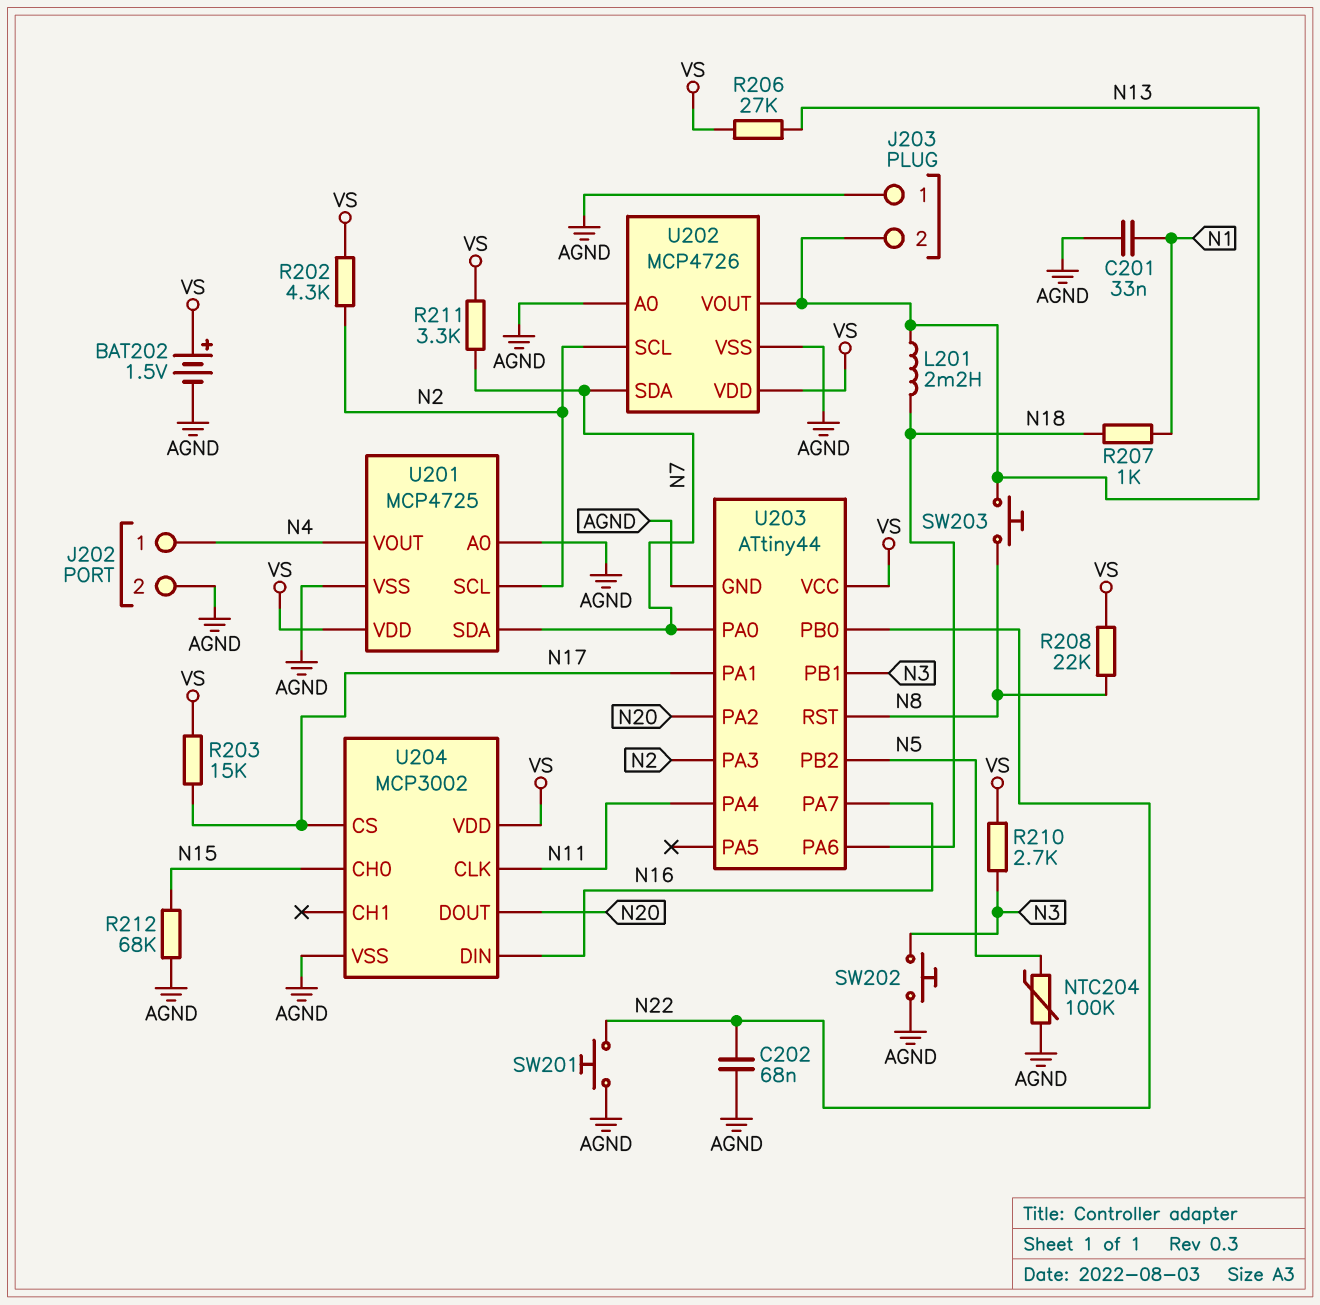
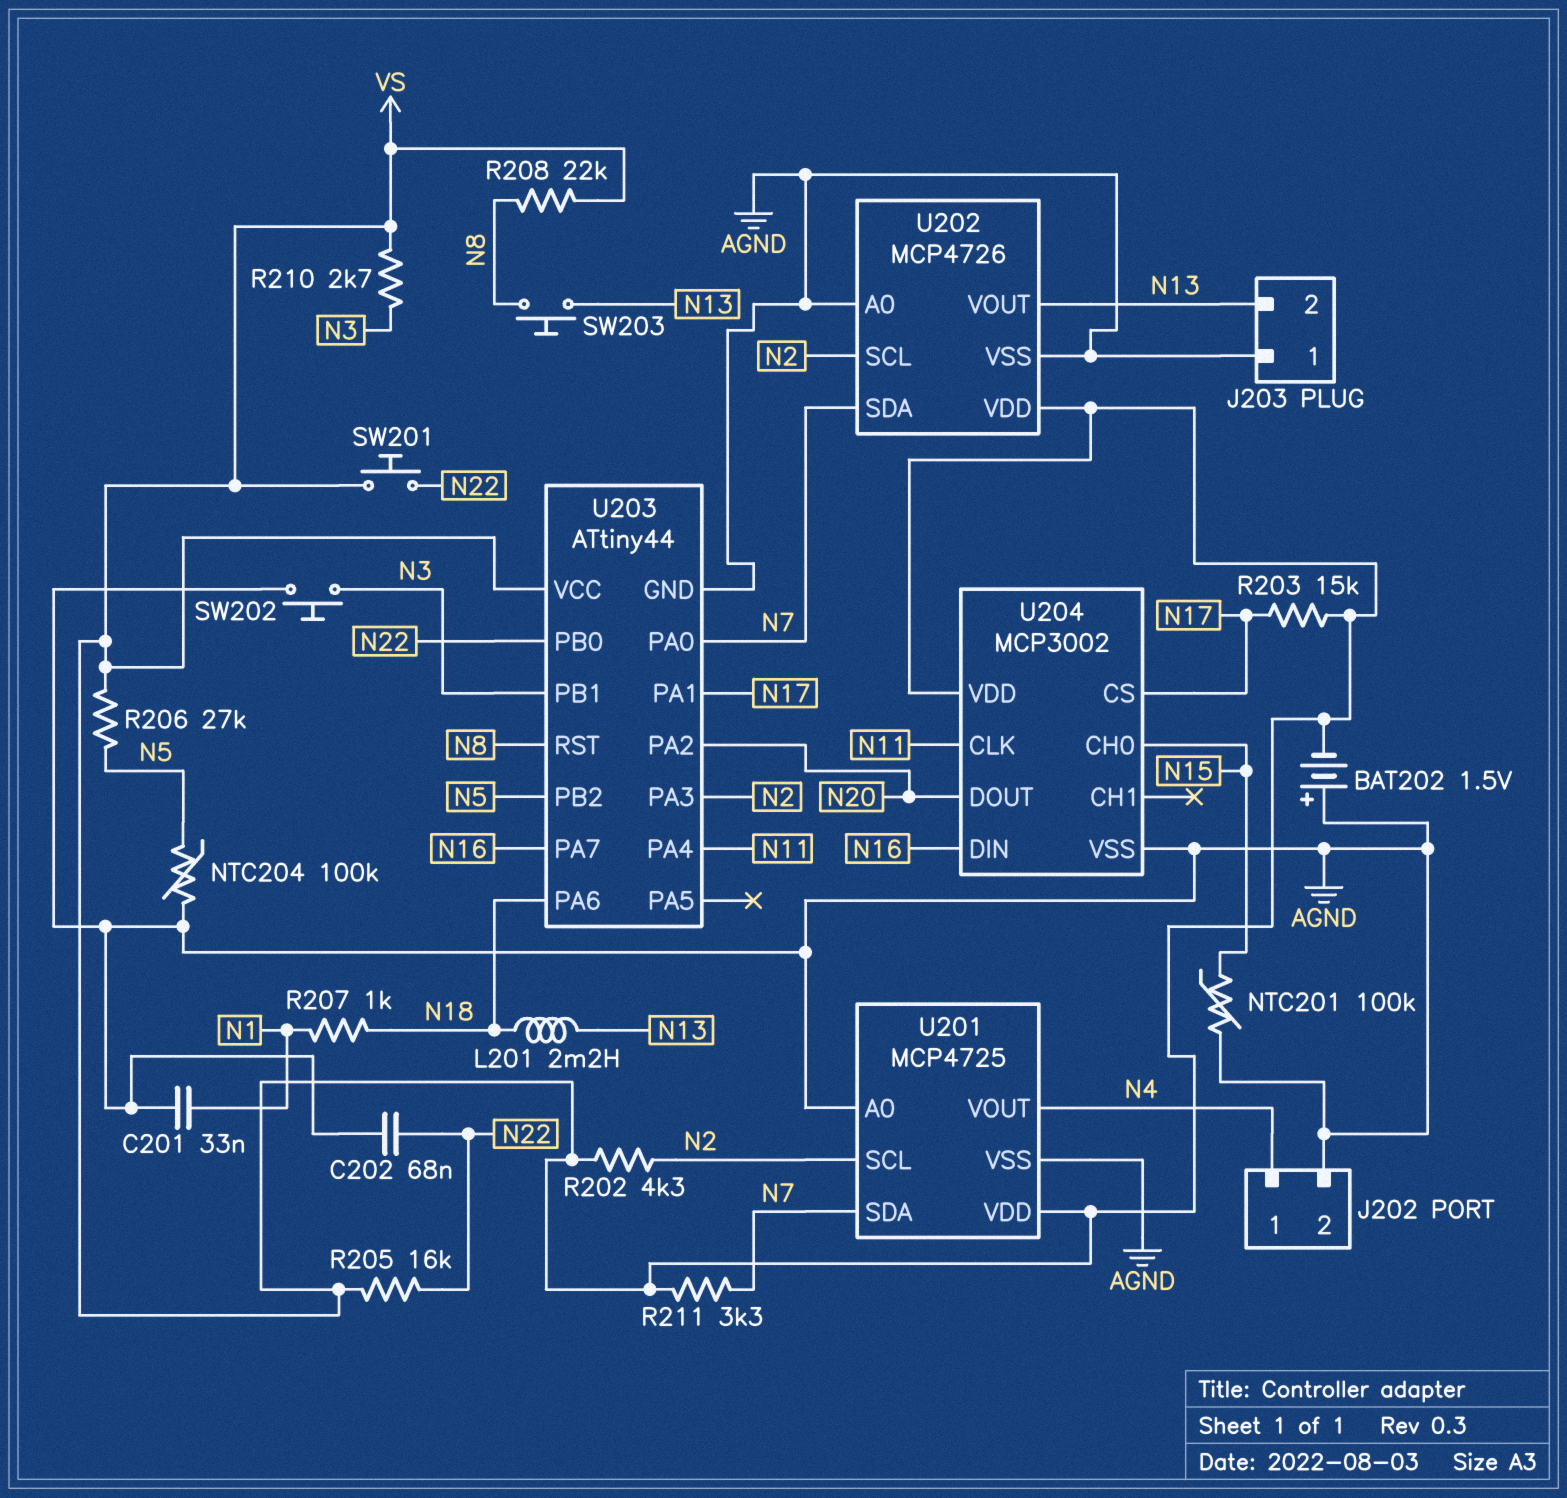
BAT202: 1.5V (plus VS, minus AGND) -> 1.5V (plus AGND, minus VS)
NTC201: none -> 100k (AGND, N15)
R205: none -> 16k (N22, VS)
R206: 27k (N13, VS) -> 27k (N5, VS)
R212: 68k (AGND, N15) -> none
SW201: button (AGND, N22) -> button (N22, VS)

